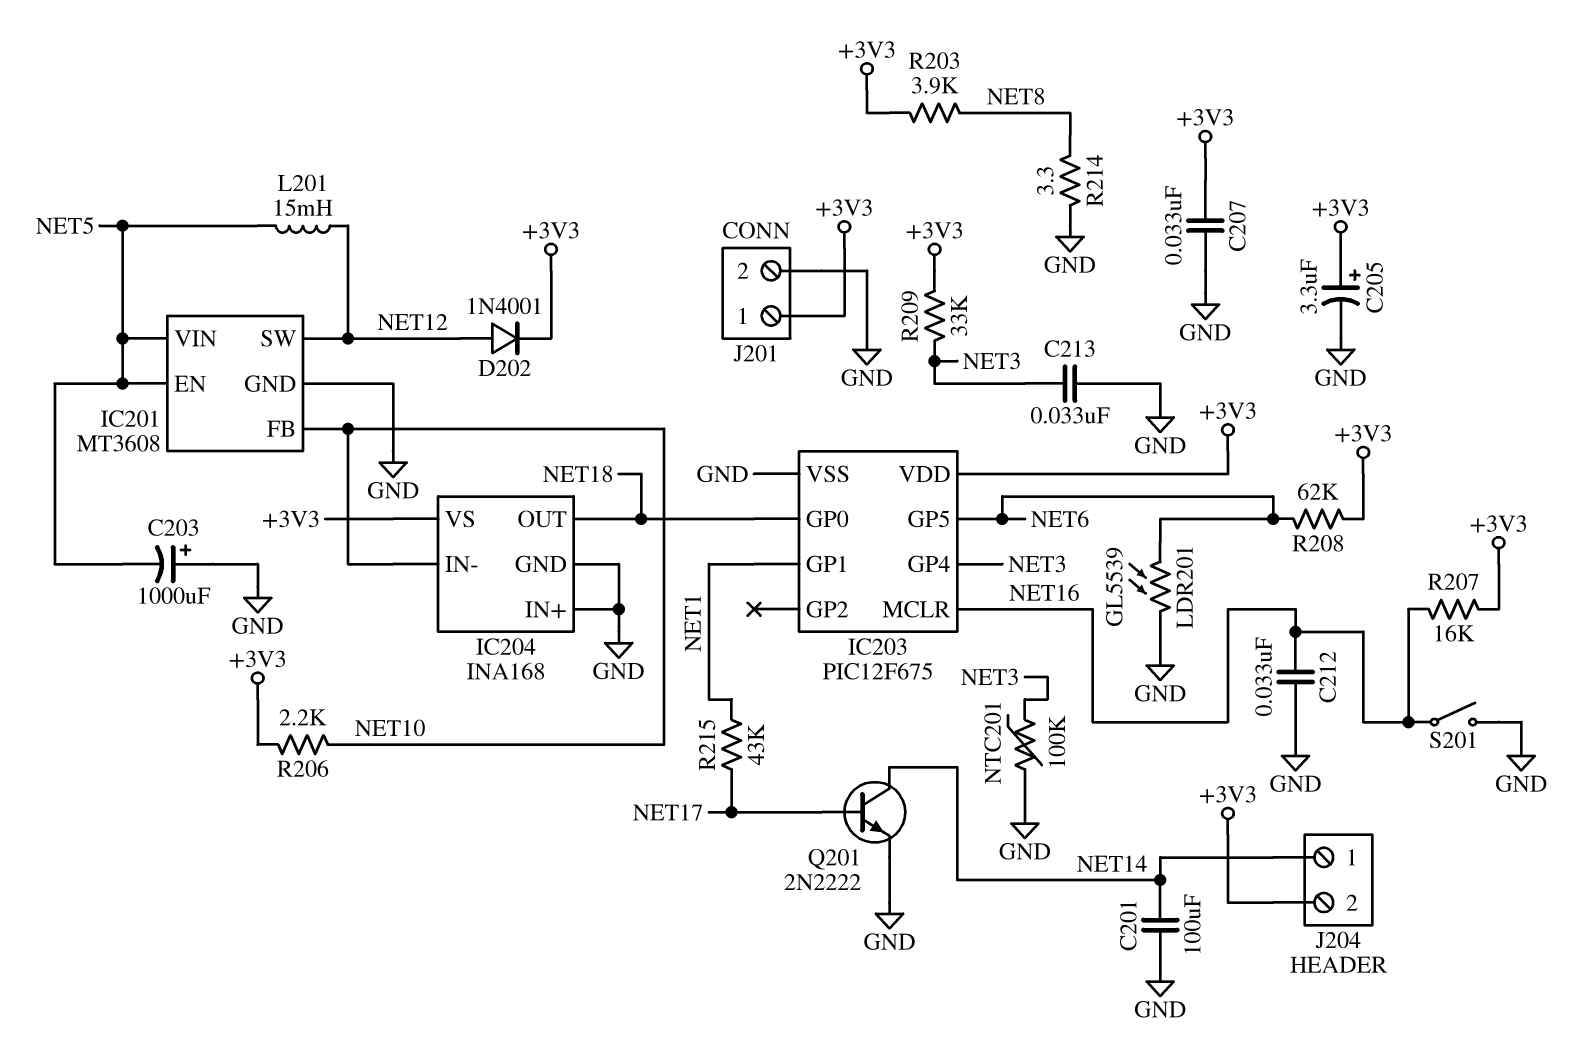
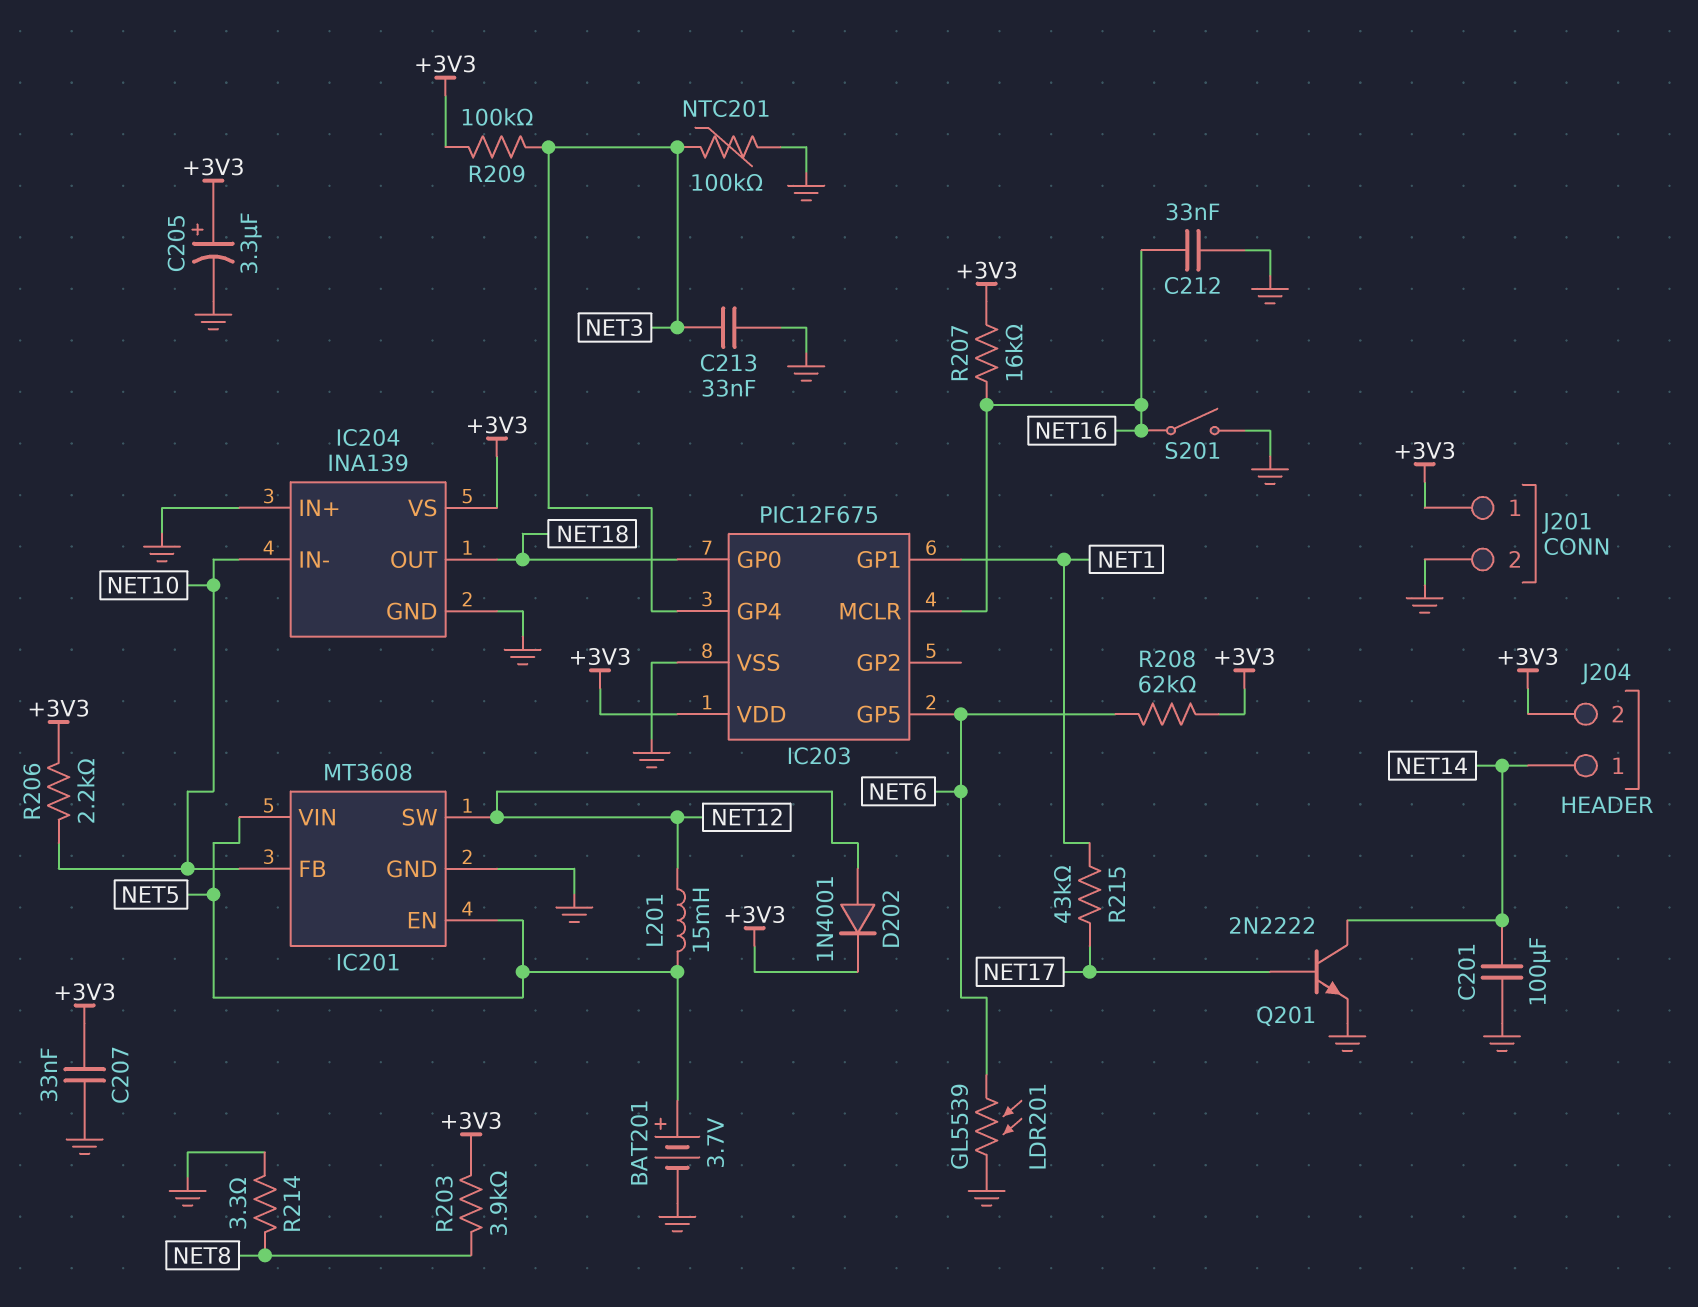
BAT201: none -> 3.7V (plus NET5, minus GND)
C203: 1000uF (plus GND, minus NET5) -> none
IC204: INA168 -> INA139
R209: 33k (+3V3, NET3) -> 100k (+3V3, NET3)

